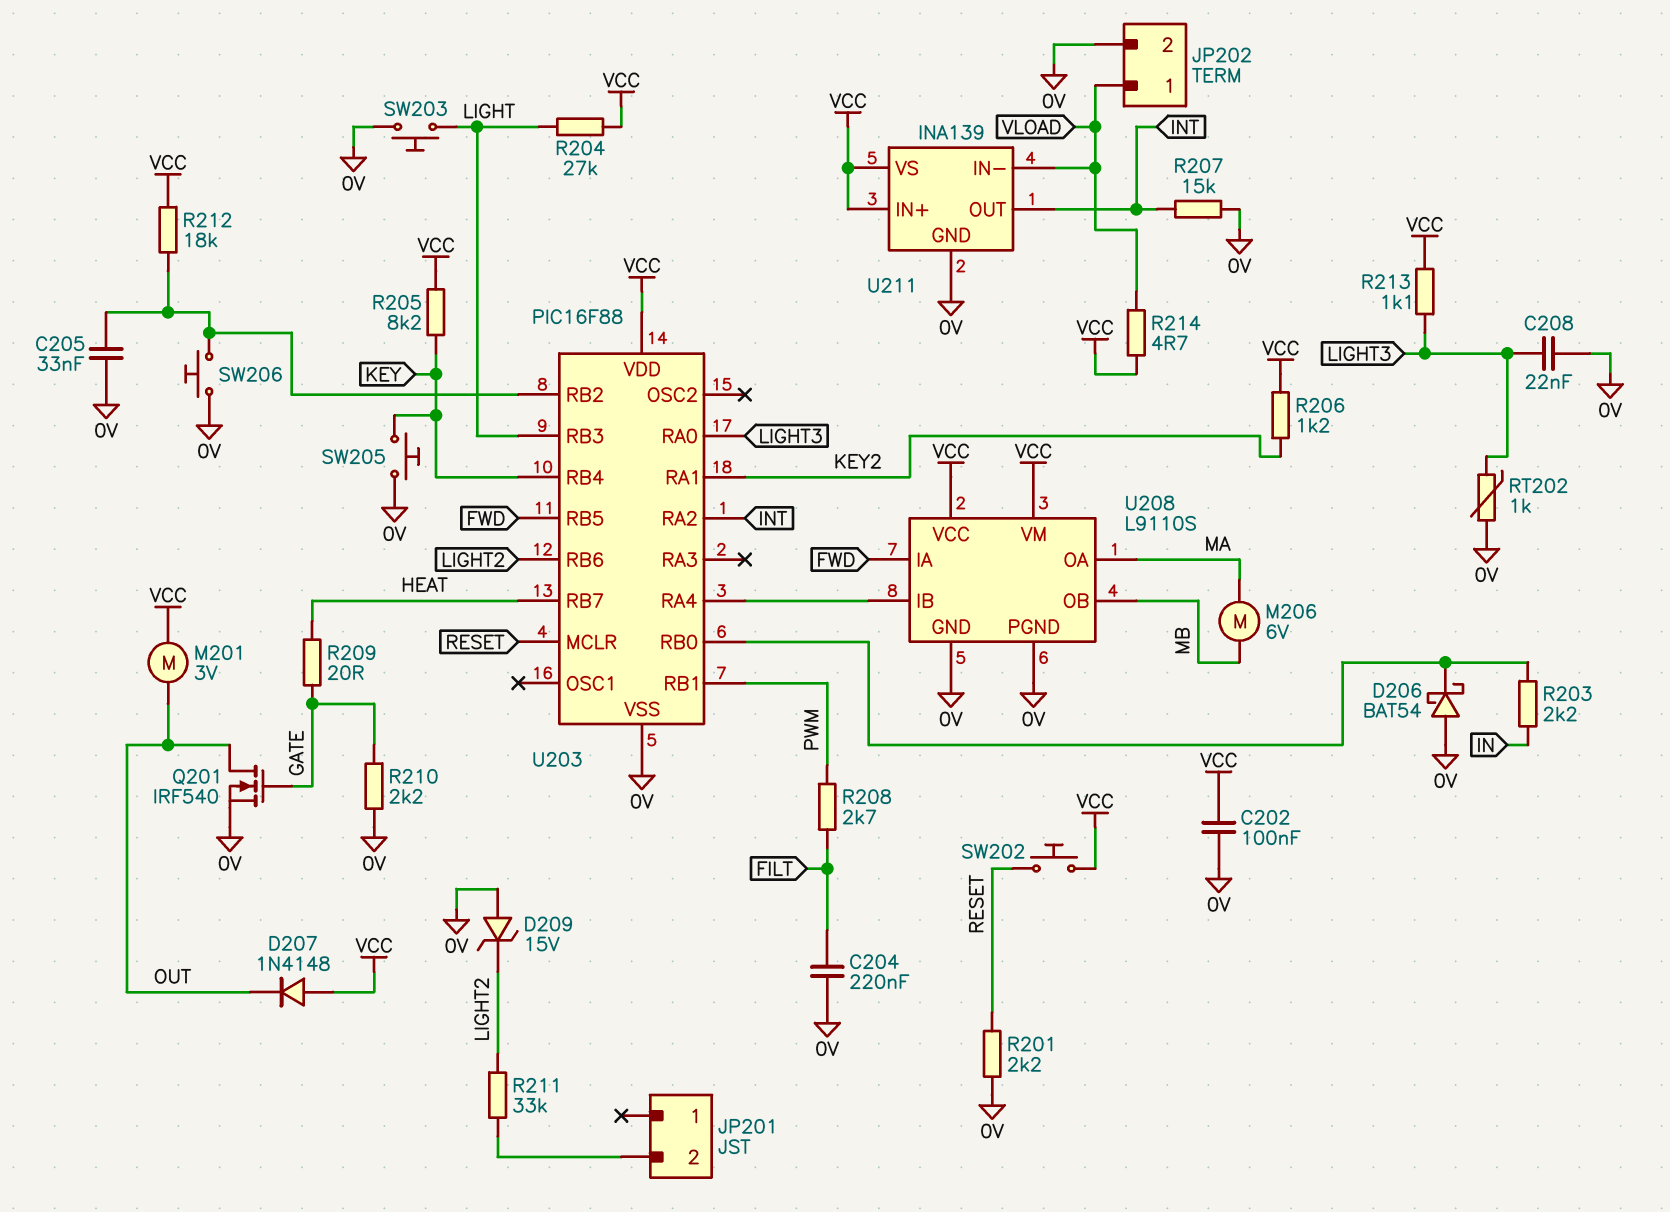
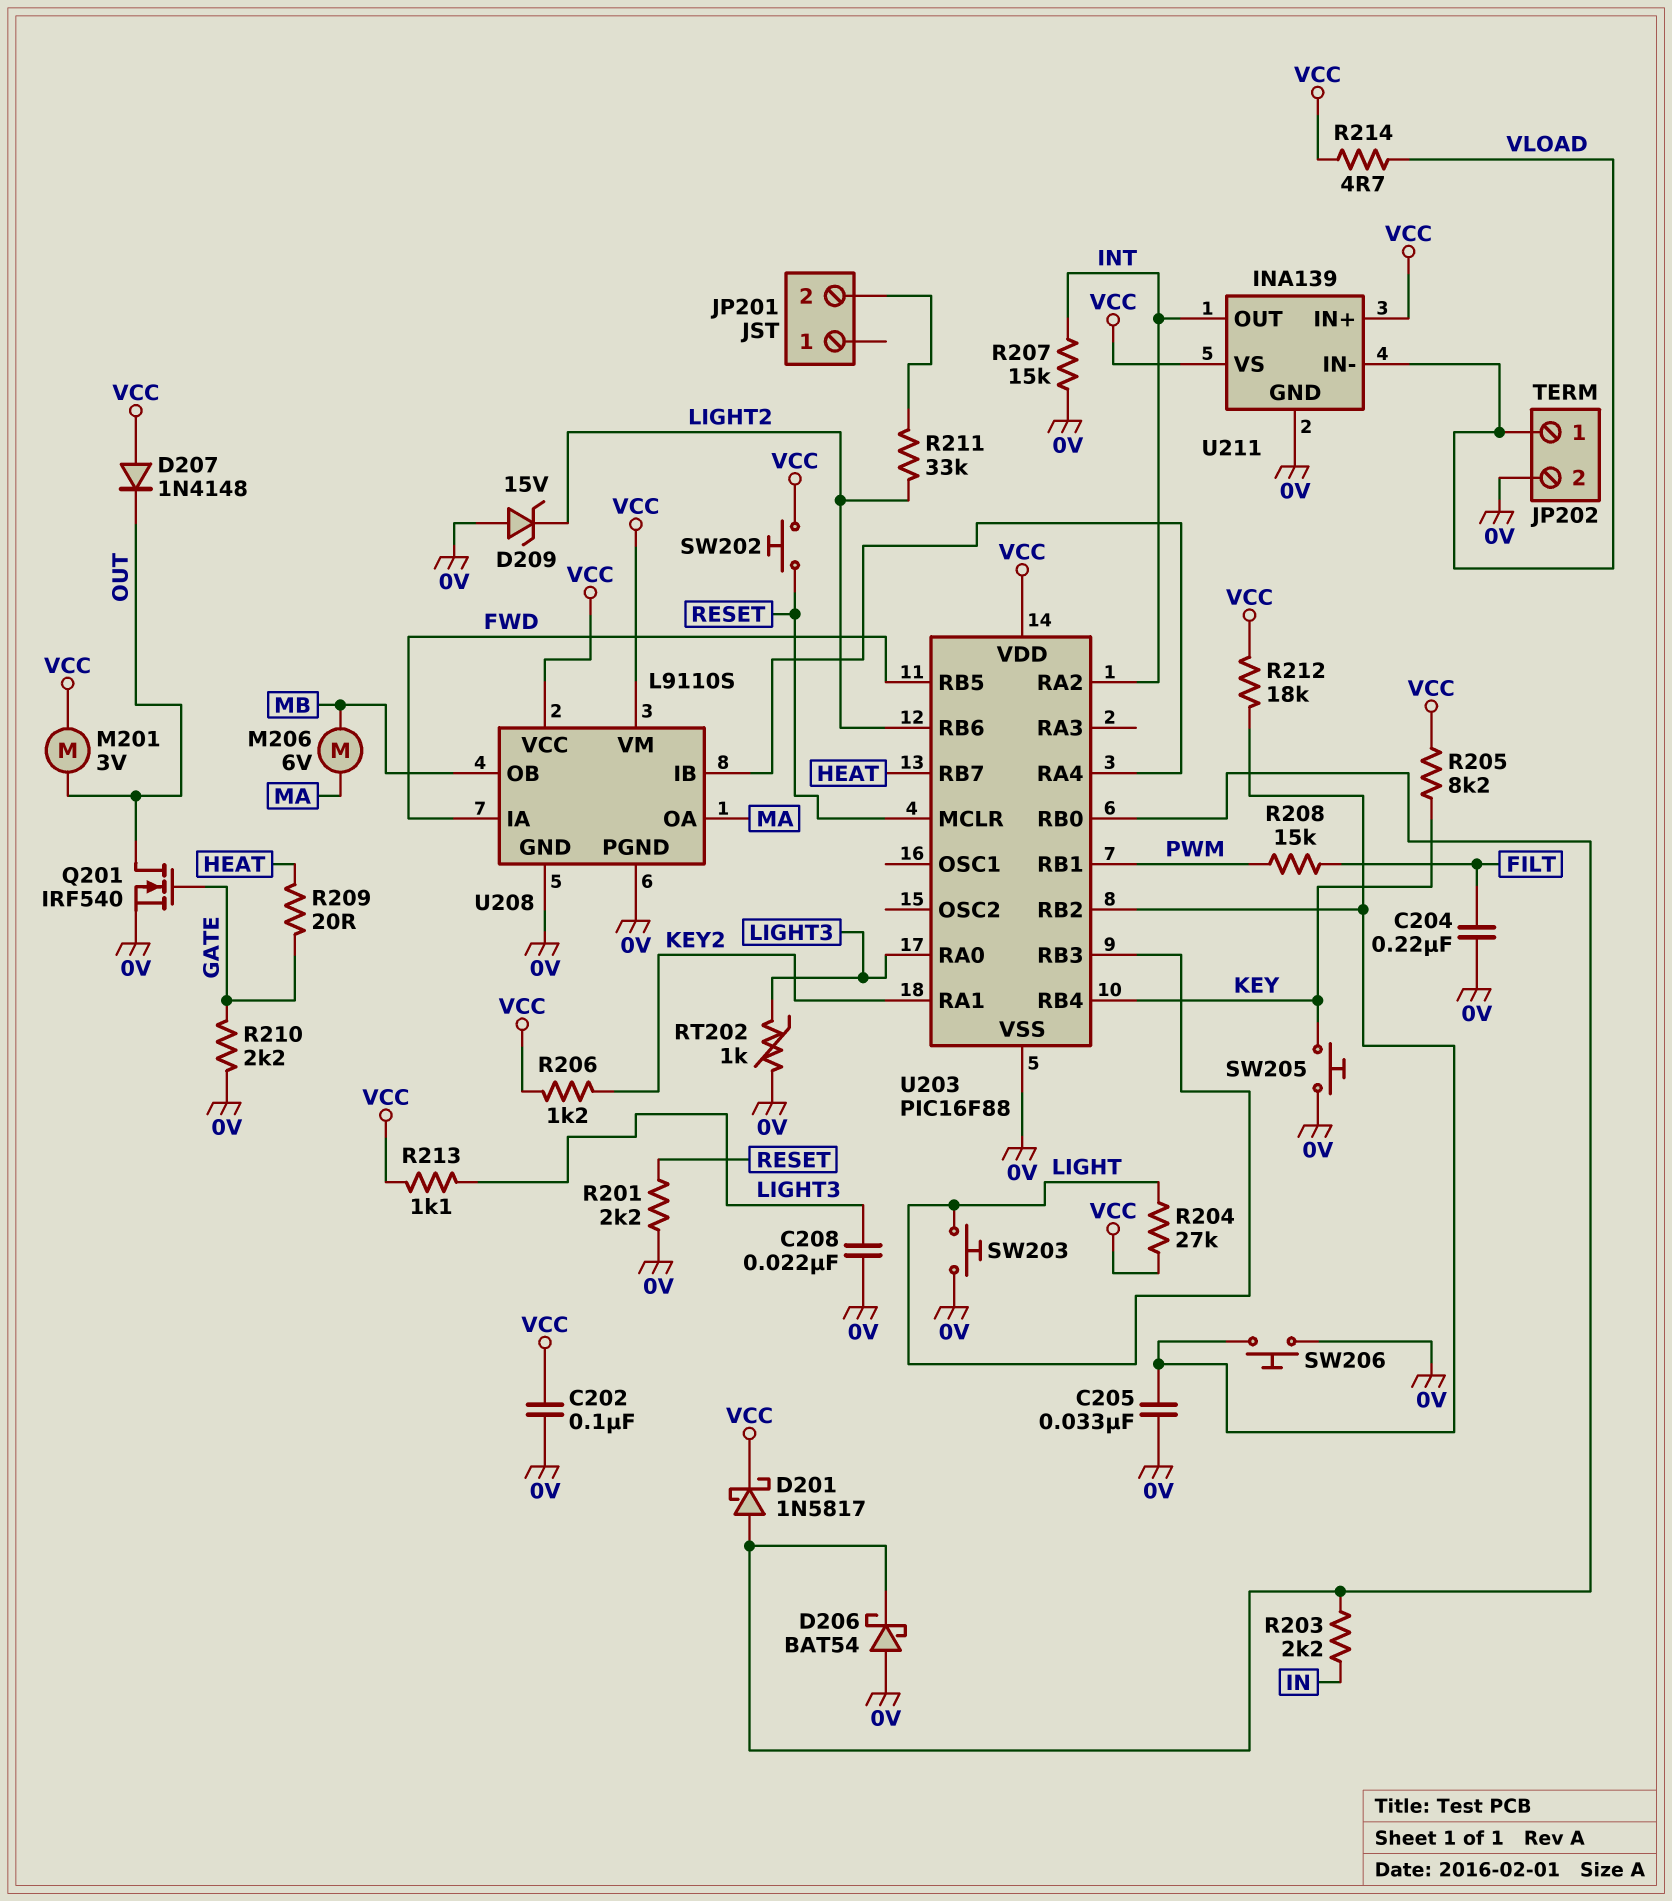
D201: none -> schottky 1N5817 (A U203/RB0, K VCC)
R208: 2.7k (FILT, PWM) -> 15k (FILT, PWM)

